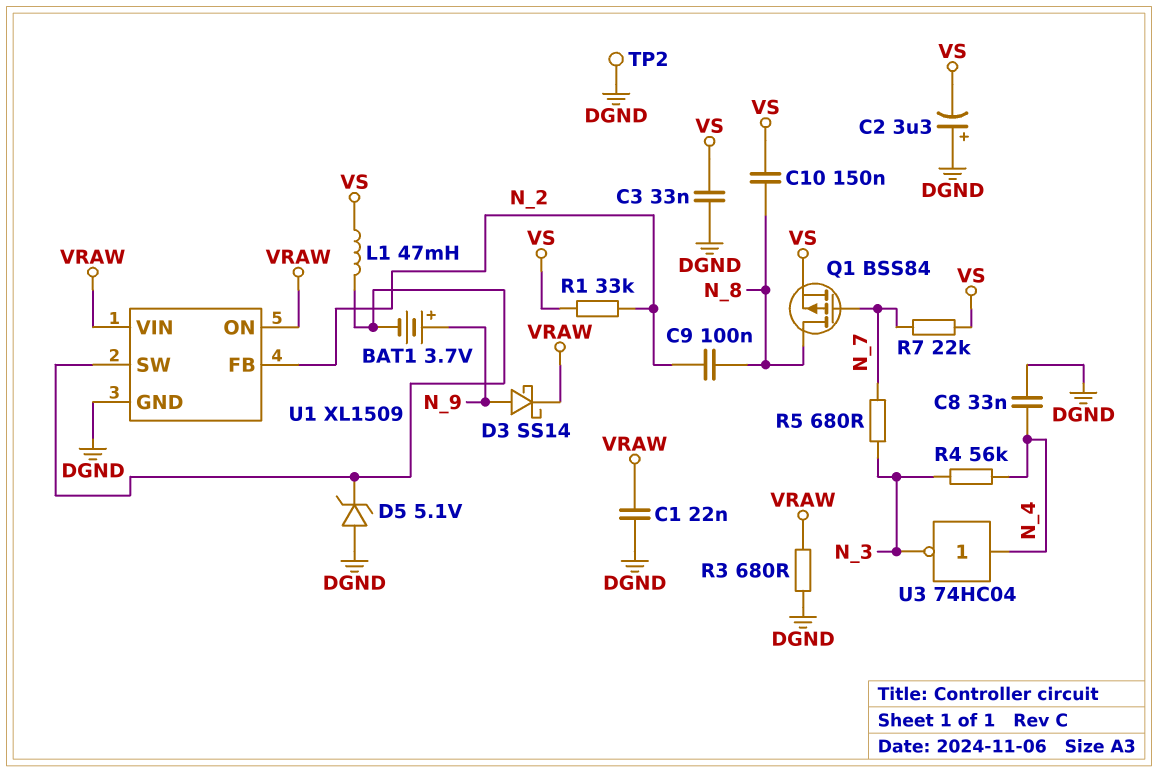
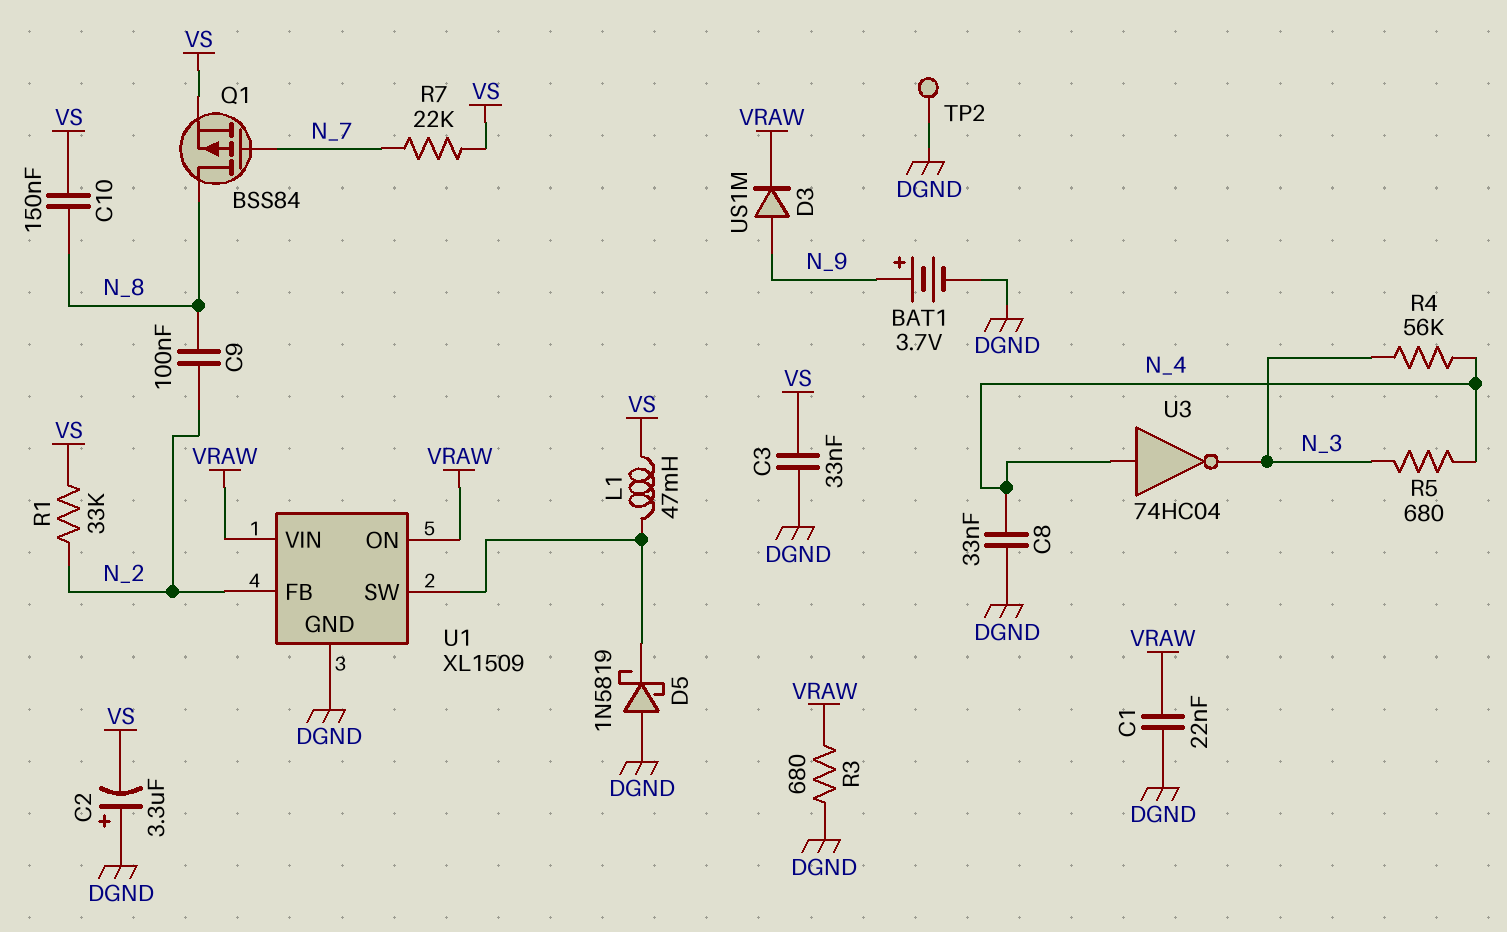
BAT1: 3.7V (plus N_9, minus U1/SW) -> 3.7V (plus N_9, minus DGND)
D3: schottky SS14 (A N_9, K VRAW) -> diode US1M (A N_9, K VRAW)
D5: zener 5.1V (A DGND, K U1/SW) -> schottky 1N5819 (A DGND, K U1/SW)
R5: 680 (N_3, N_7) -> 680 (N_3, N_4)

